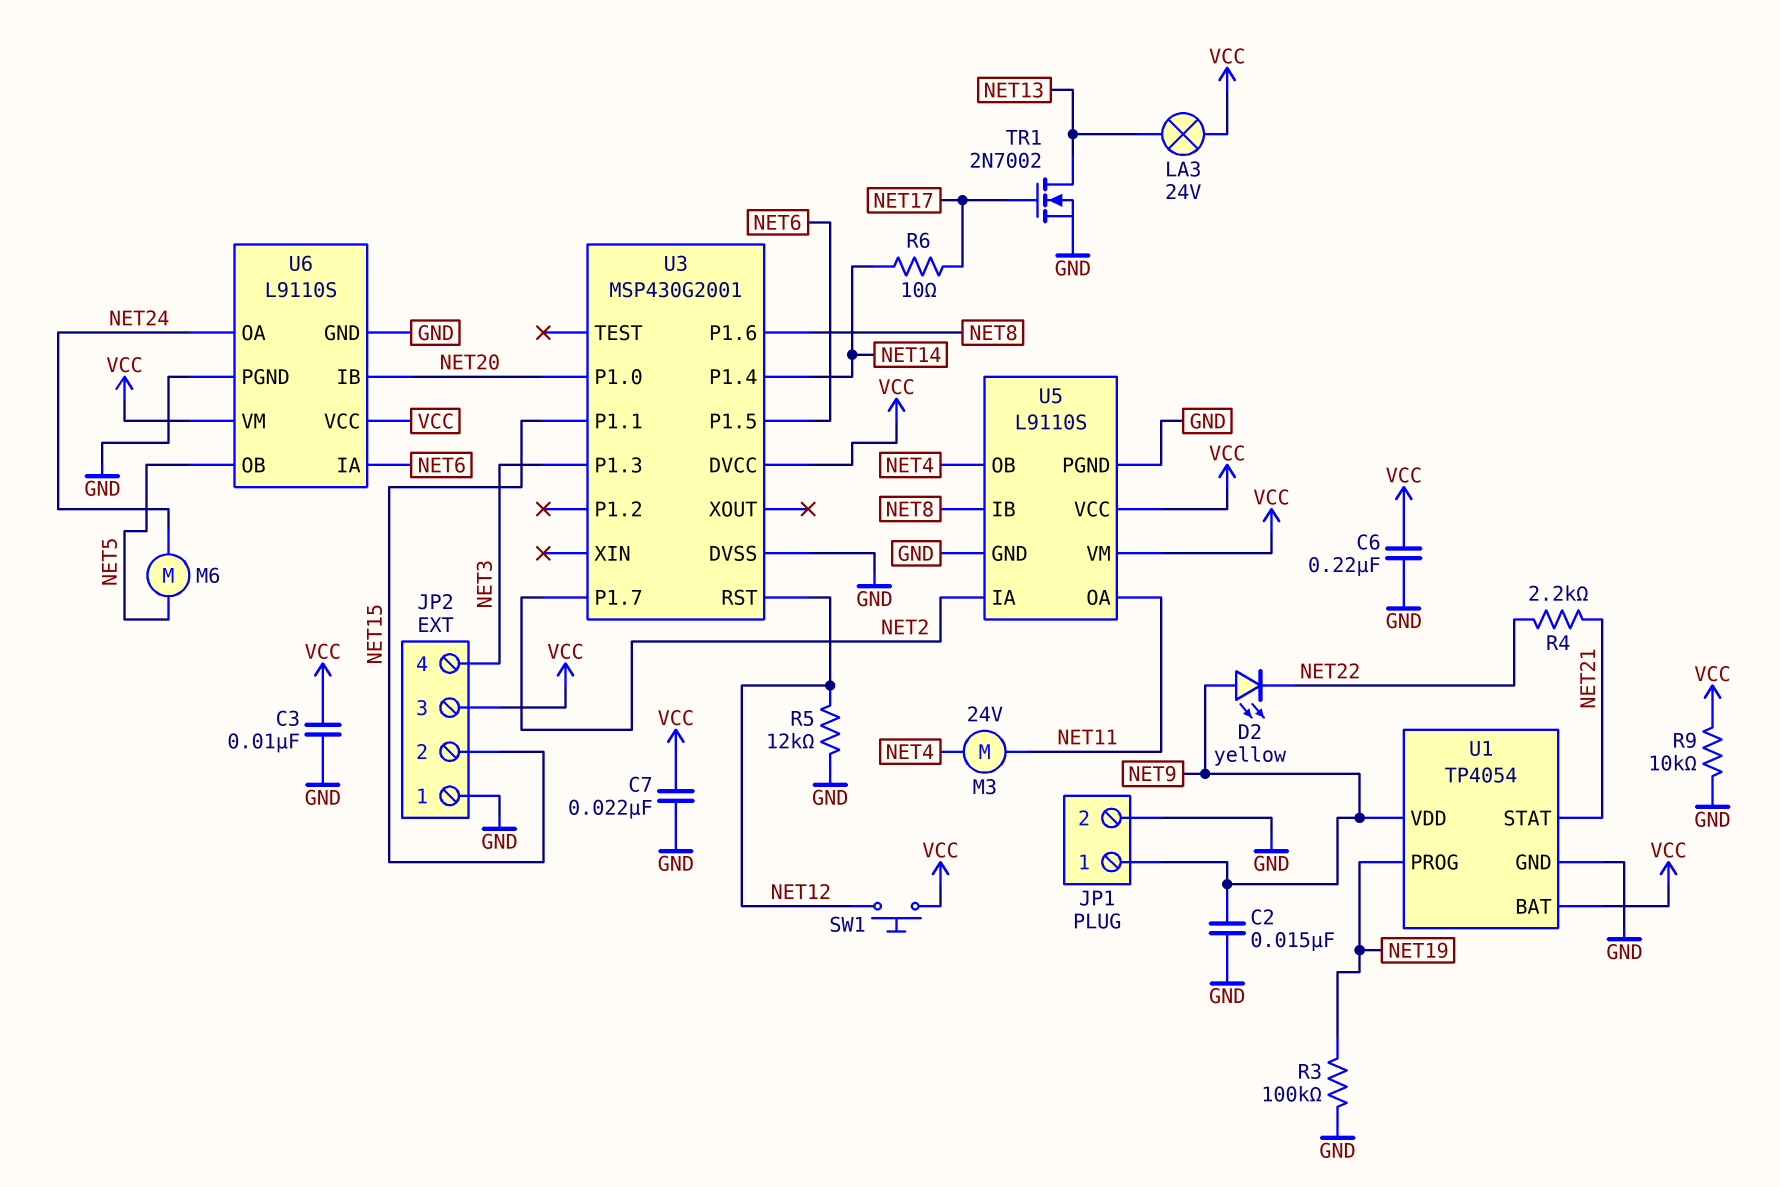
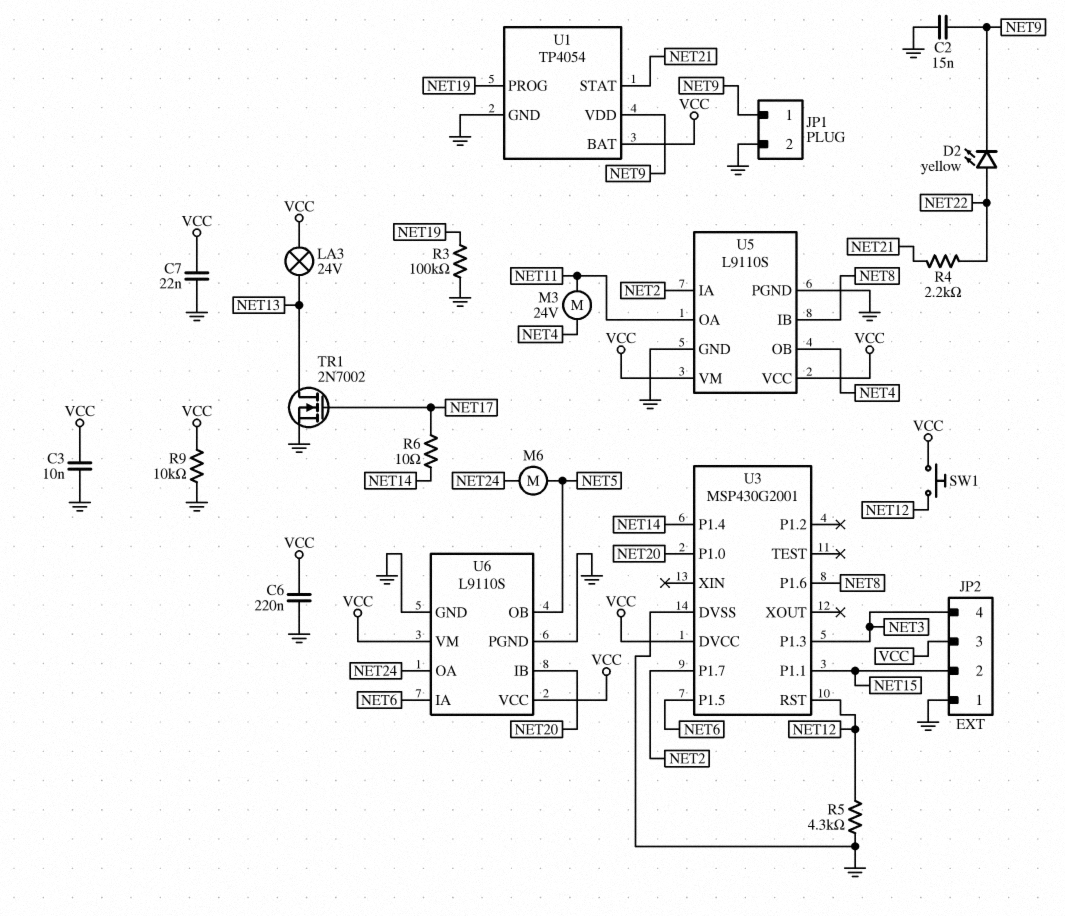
D2: LED yellow (A NET9, K NET22) -> LED yellow (A NET22, K NET9)
R5: 12k (GND, NET12) -> 4.3k (GND, NET12)

